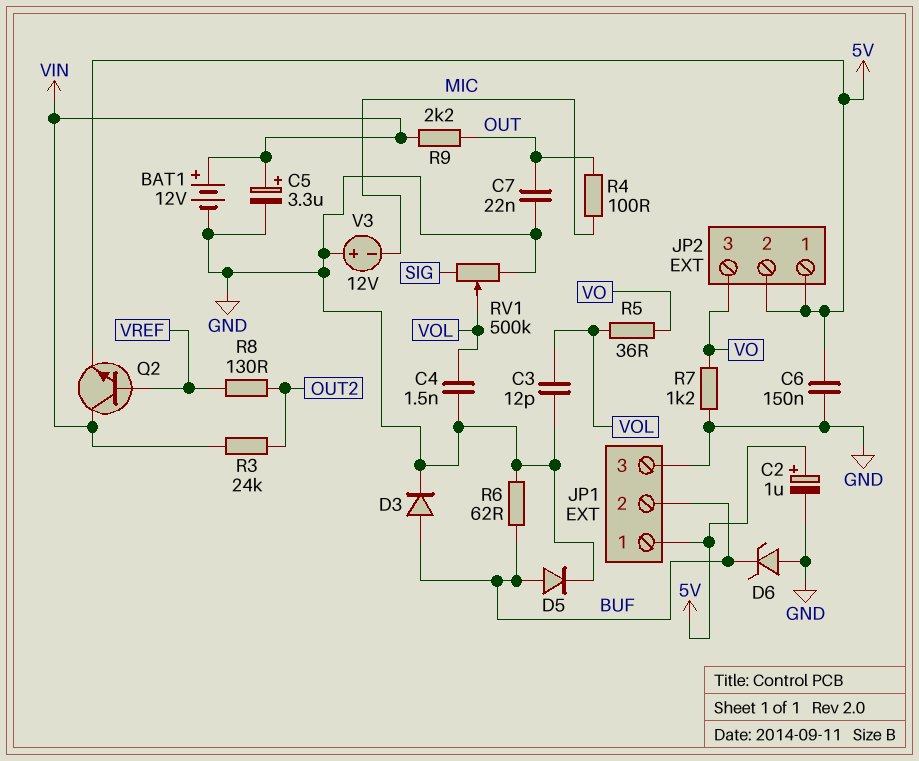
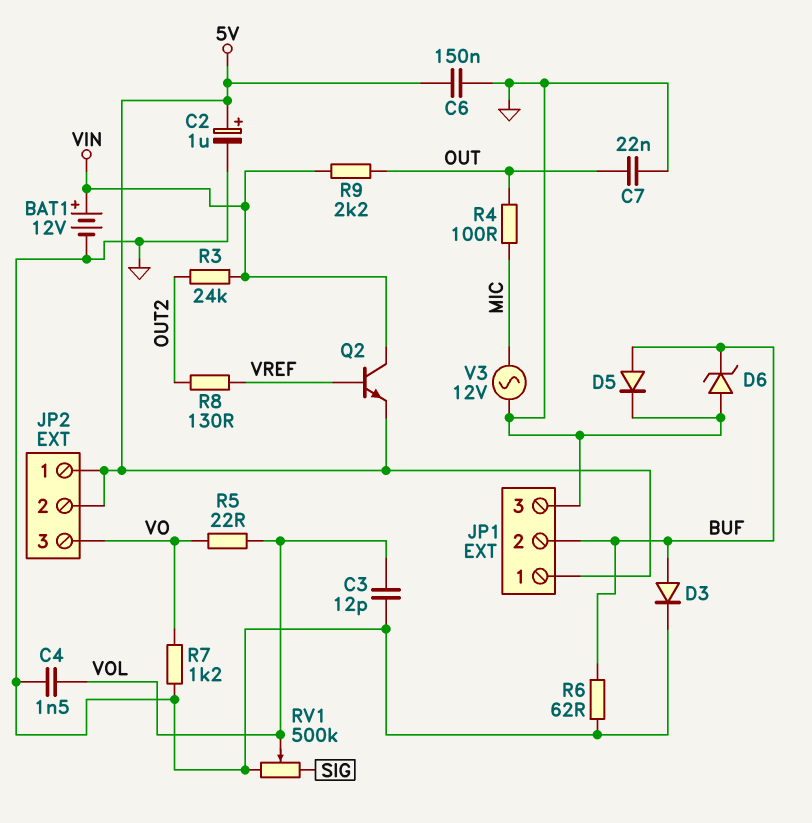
C5: 3.3uF (plus VIN, minus GND) -> none
R5: 36 (VO, VOL) -> 22 (VO, VOL)
V3: 12V (plus GND, minus MIC) -> AC 12V (GND, MIC)

